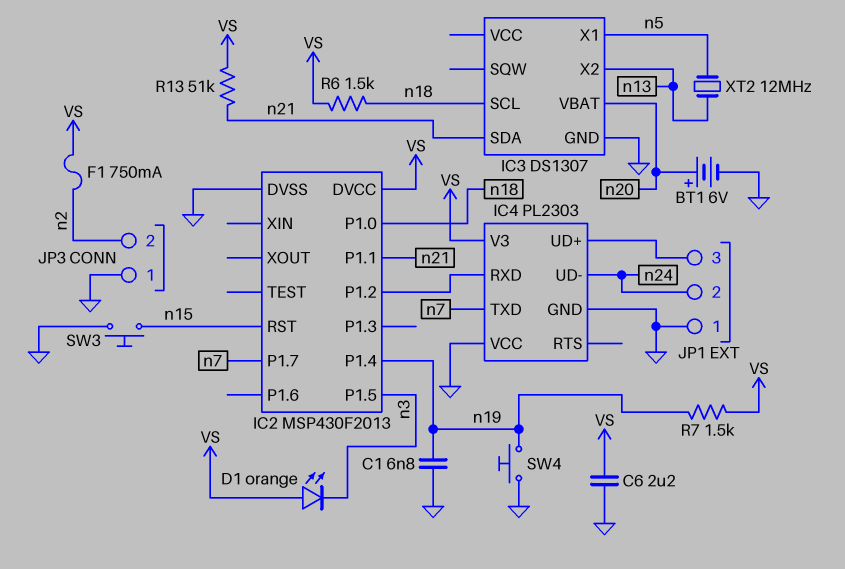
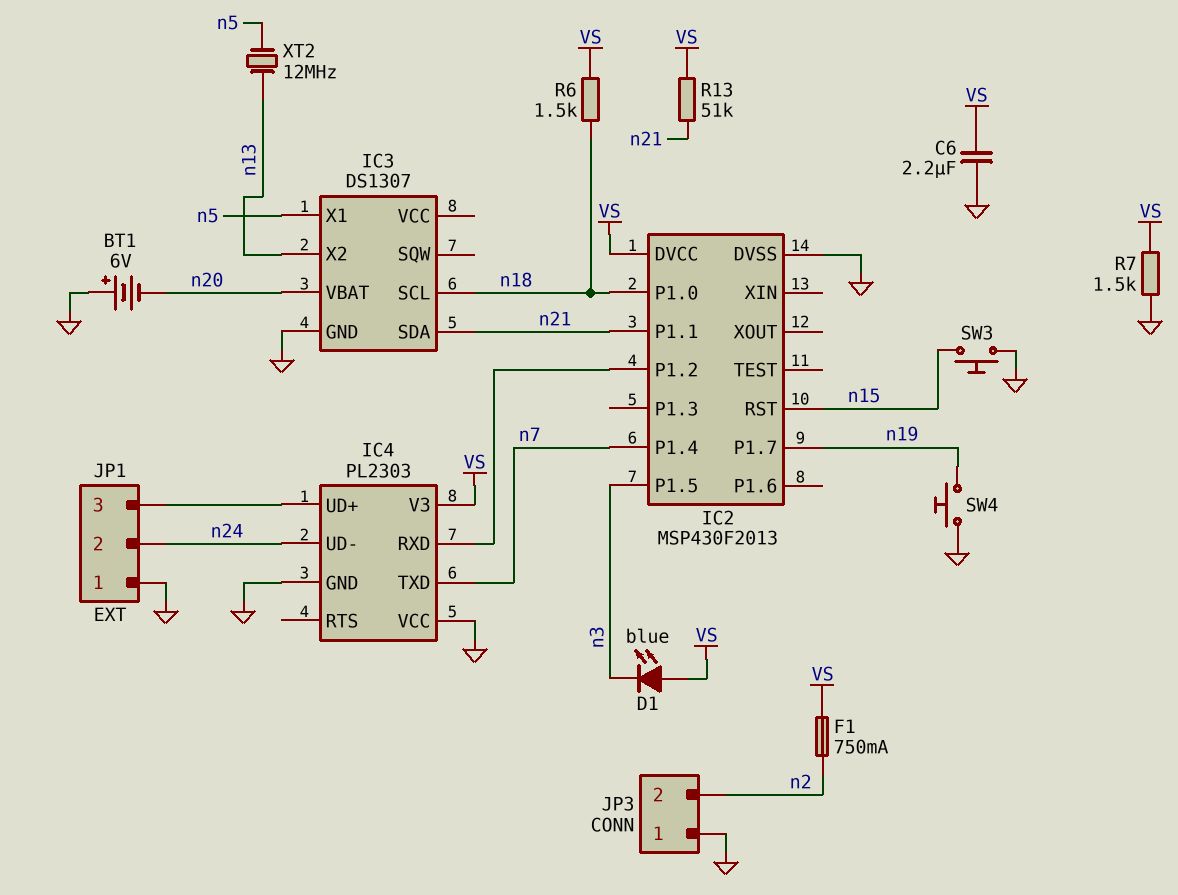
BT1: 6V (plus n20, minus GND) -> 6V (plus GND, minus n20)
C1: 6.8nF (GND, n19) -> none
D1: LED orange (A VS, K n3) -> LED blue (A VS, K n3)
IC2 pin P1.4: n19 -> n7
IC2 pin P1.7: n7 -> n19
R7: 1.5k (VS, n19) -> 1.5k (GND, VS)

